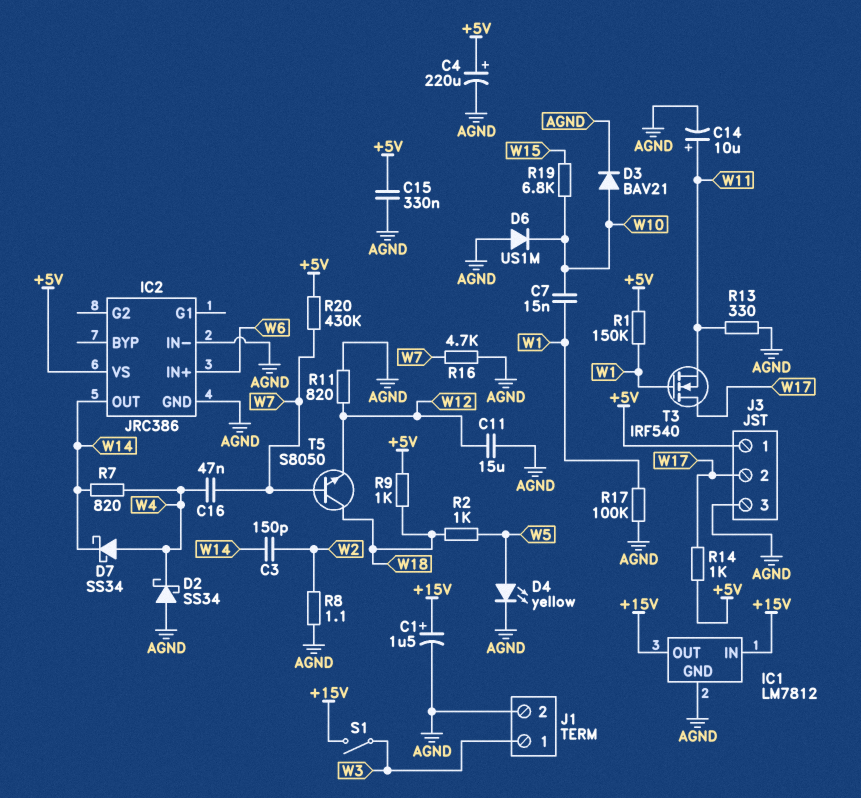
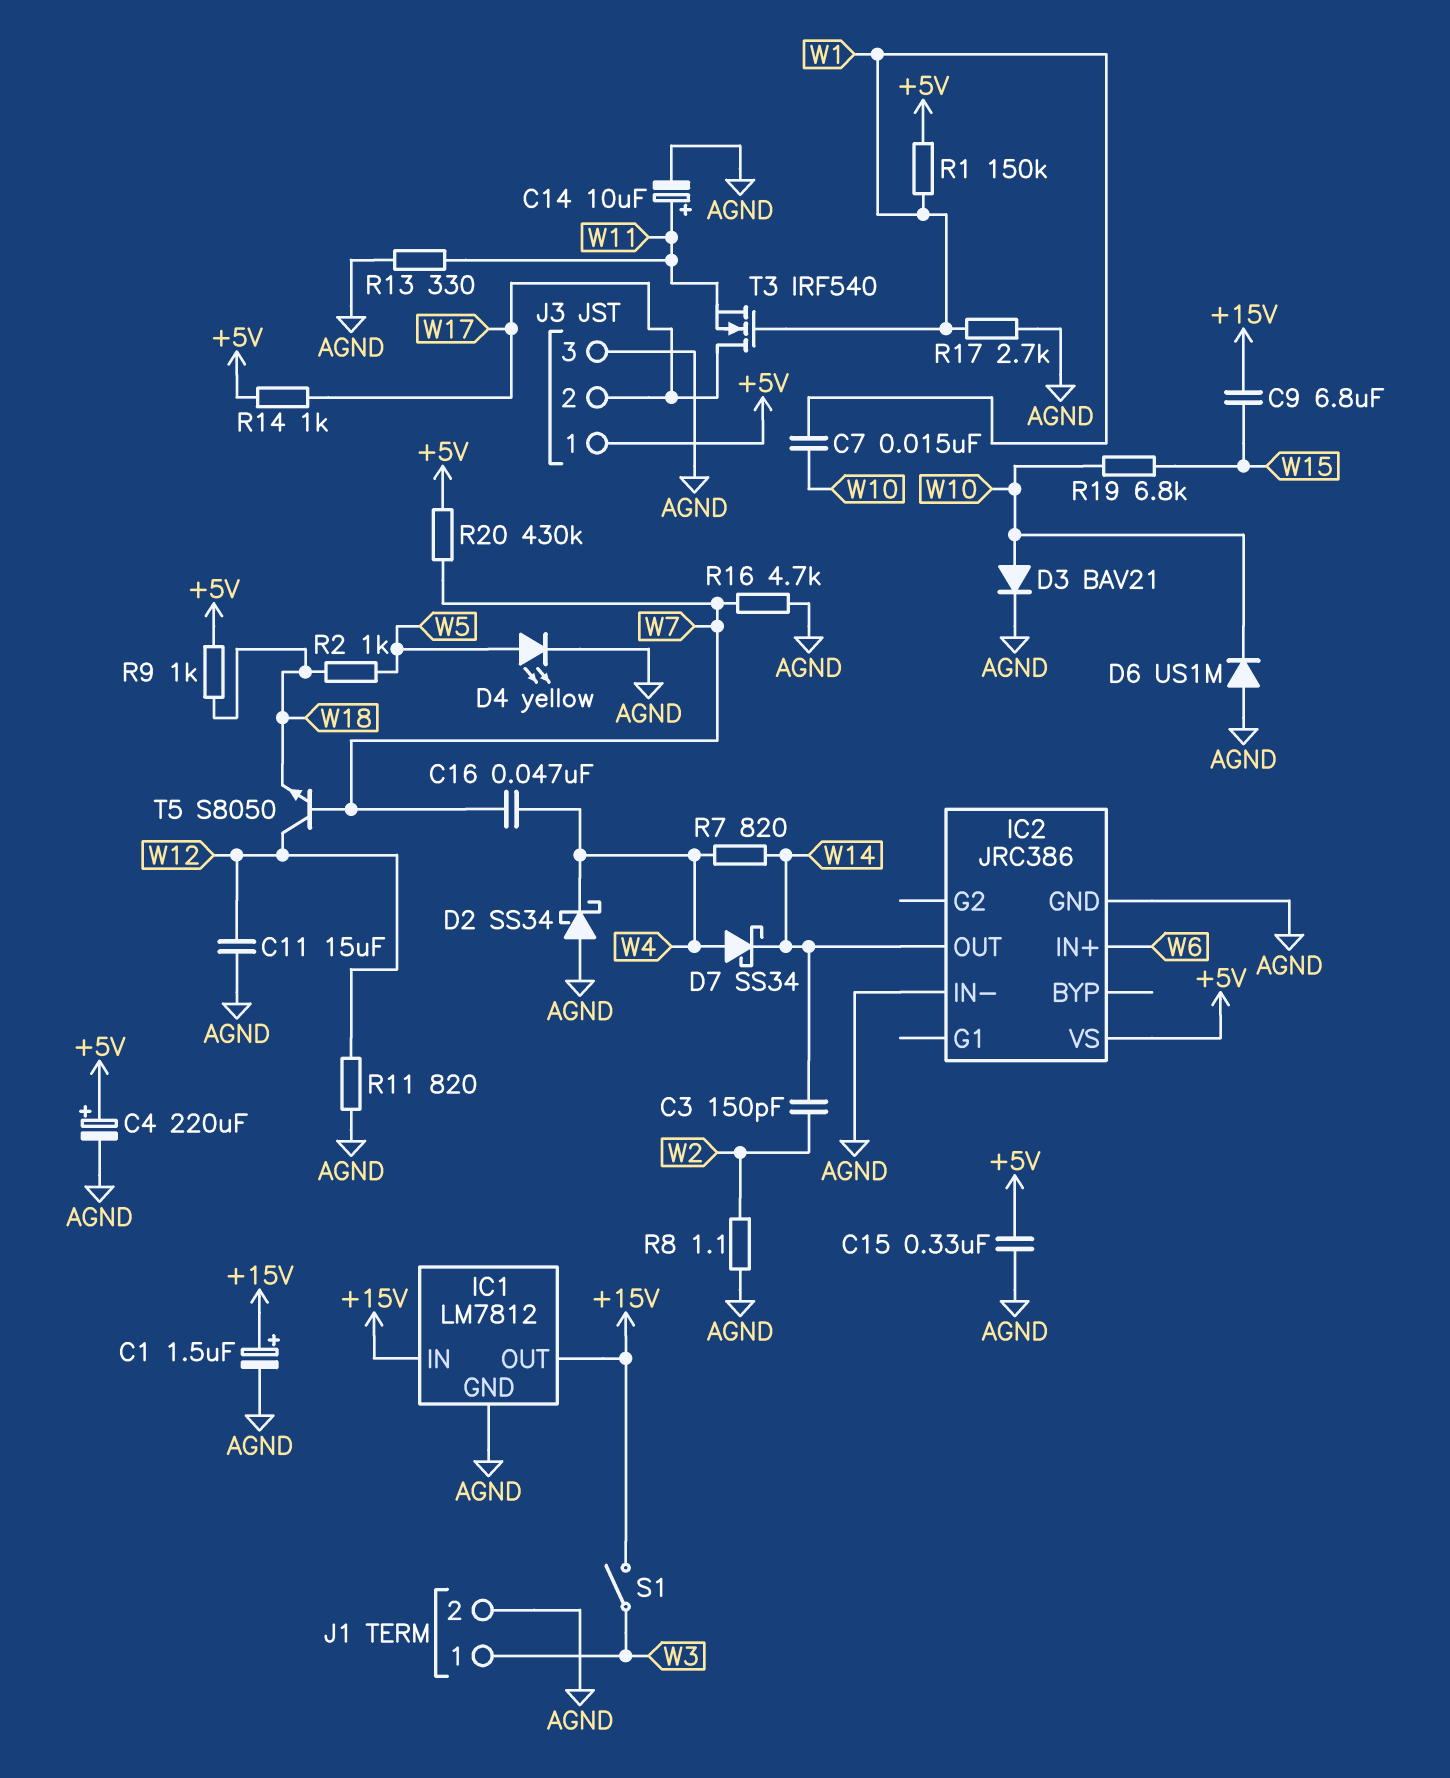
C9: none -> 6.8uF (+15V, W15)
R17: 100k (AGND, W1) -> 2.7k (AGND, W1)
T5: NPN S8050 (B W7, C W18, E W12) -> NPN S8050 (B W7, C W12, E W18)

